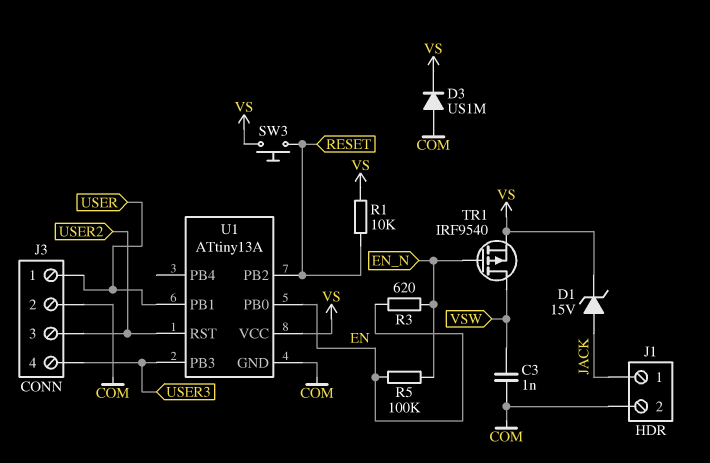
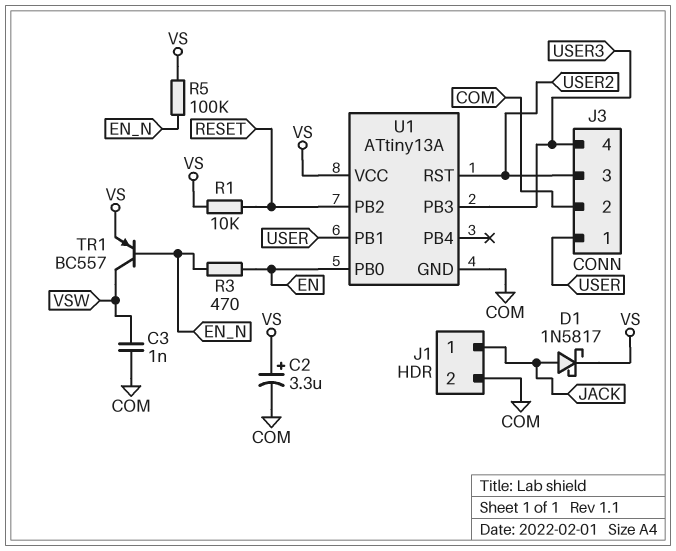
C2: none -> 3.3uF (plus VS, minus COM)
D1: zener 15V (A JACK, K VS) -> schottky 1N5817 (A JACK, K VS)
D3: diode US1M (A COM, K VS) -> none
R3: 620 (EN, EN_N) -> 470 (EN, EN_N)
R5: 100k (EN, EN_N) -> 100k (EN_N, VS)
SW3: button (RESET, VS) -> none
TR1: PMOS IRF9540 (G EN_N, D VSW, S VS) -> PNP BC557 (B EN_N, C VSW, E VS)

